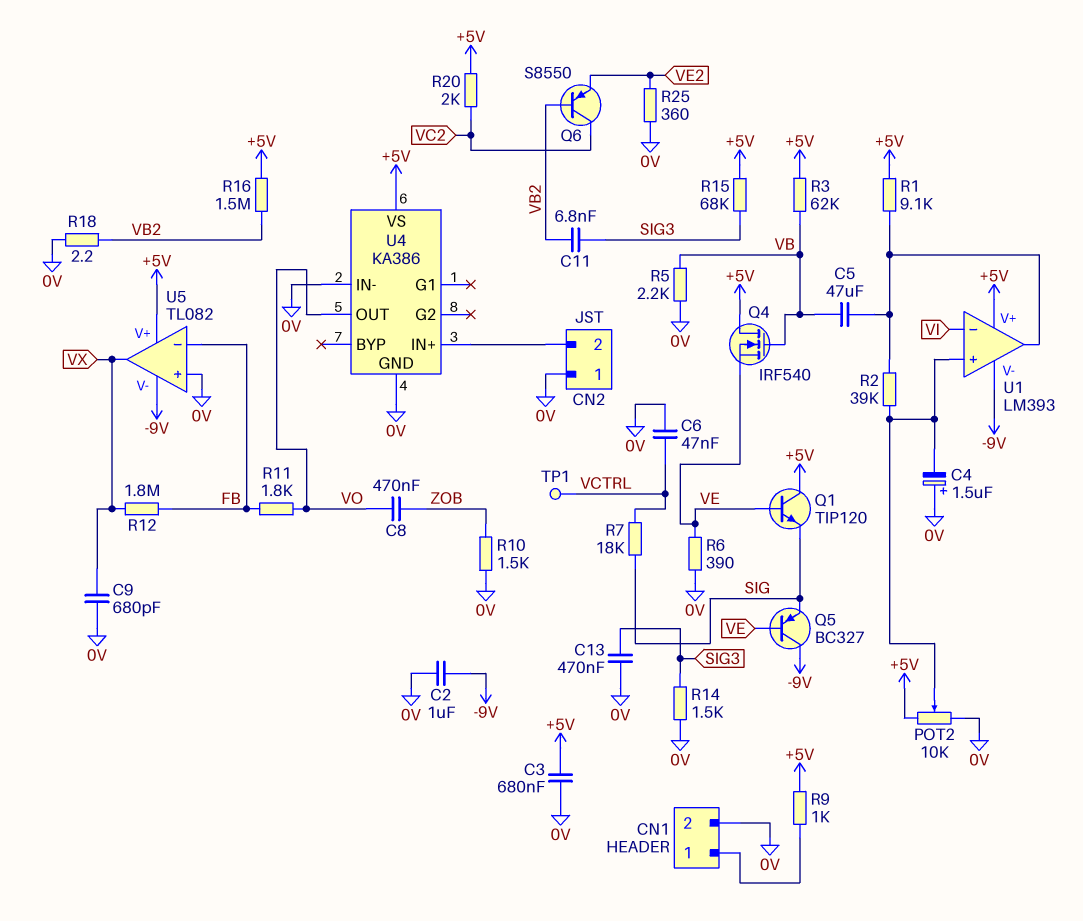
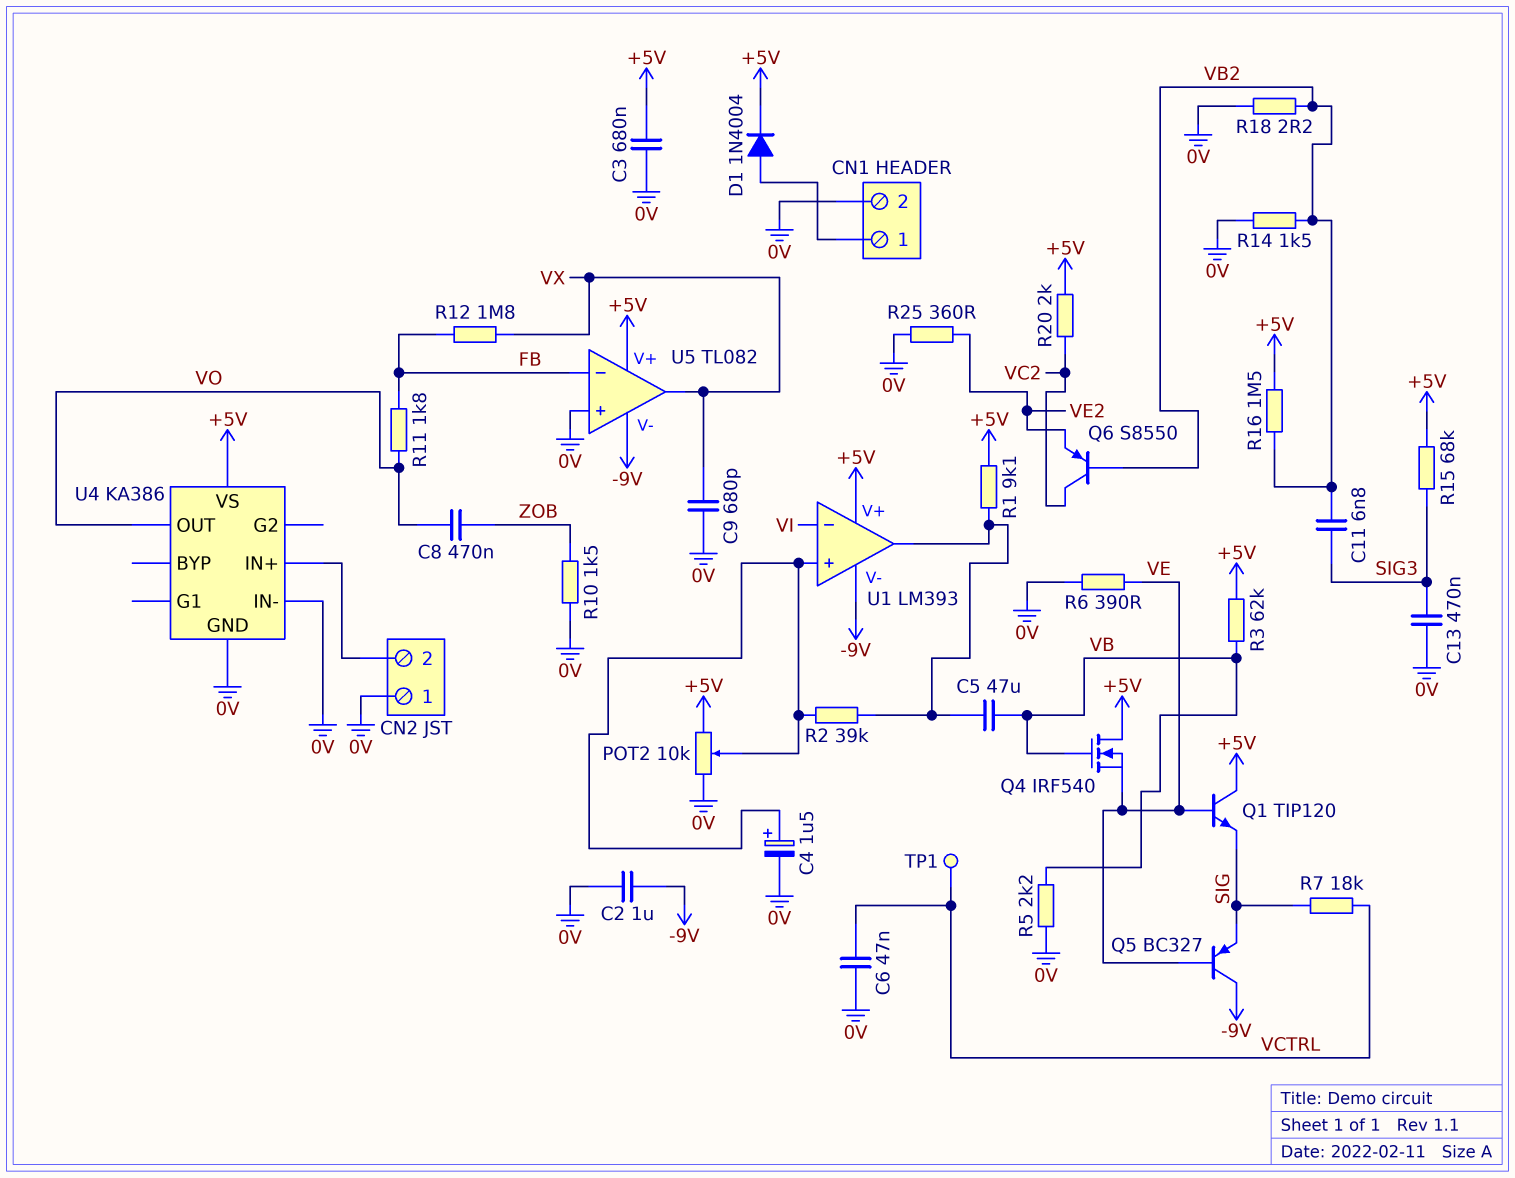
C4: 1.5uF (plus 0V, minus U1/in+) -> 1.5uF (plus U1/in+, minus 0V)
D1: none -> diode 1N4004 (A CN1/1, K +5V)
R9: 1k (+5V, CN1/1) -> none
R14: 1.5k (0V, SIG3) -> 1.5k (0V, VB2)

